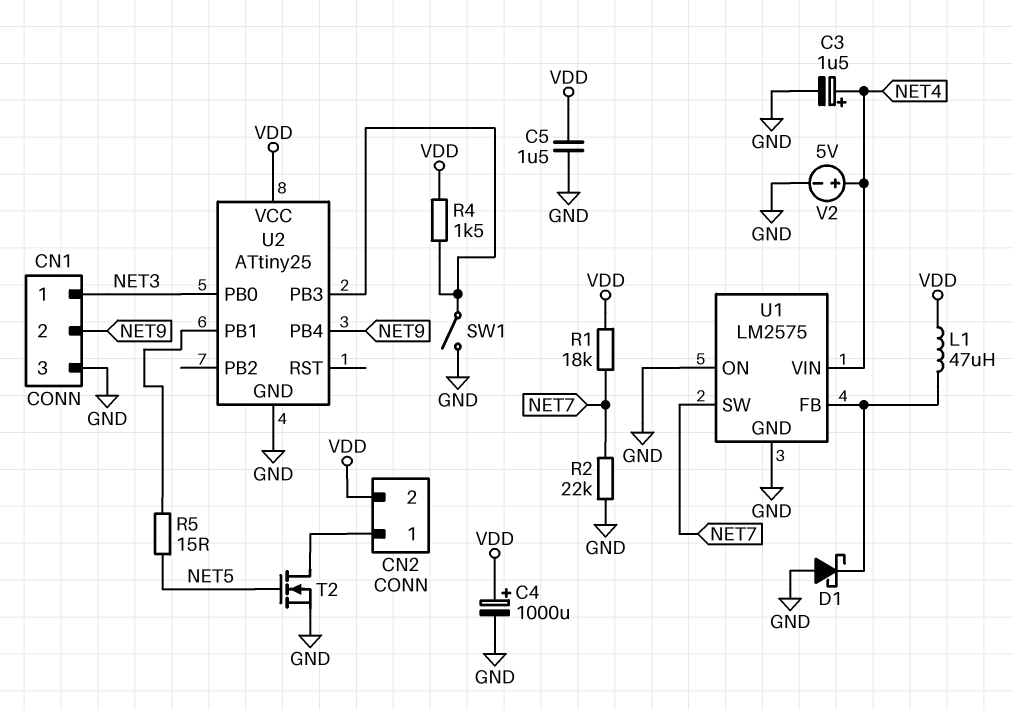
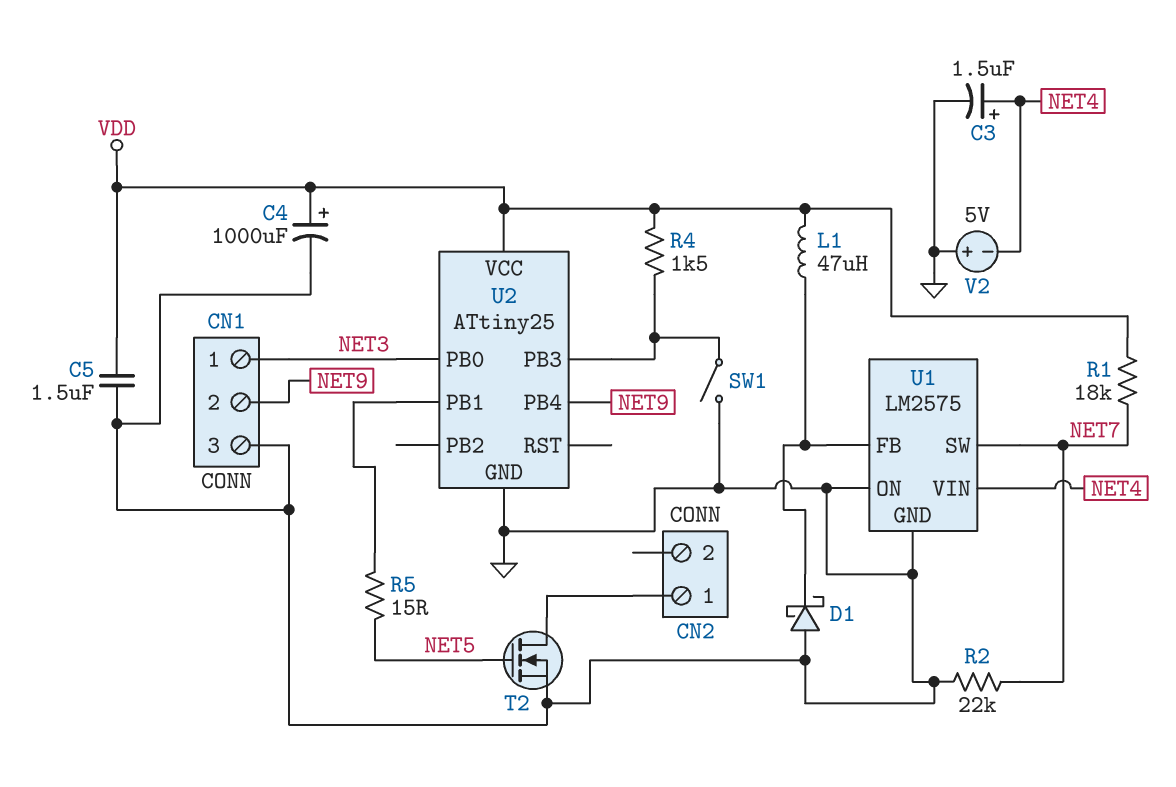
CN2 pin 2: VDD -> none
V2: 5V (plus NET4, minus GND) -> 5V (plus GND, minus NET4)

